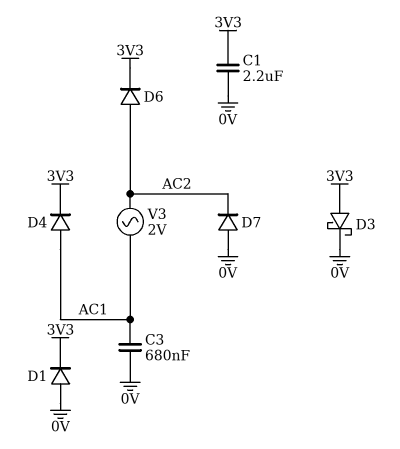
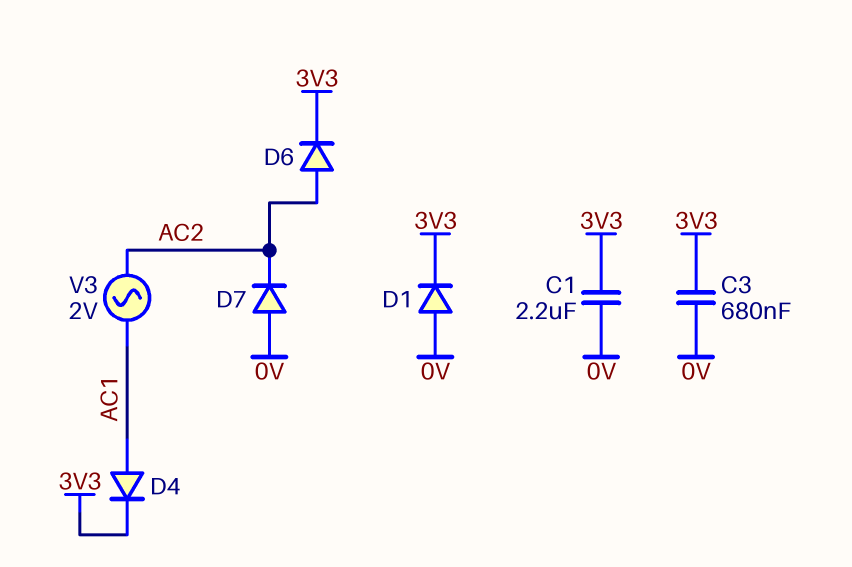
C3: 680nF (0V, AC1) -> 680nF (0V, 3V3)
D3: schottky (A 3V3, K 0V) -> none

